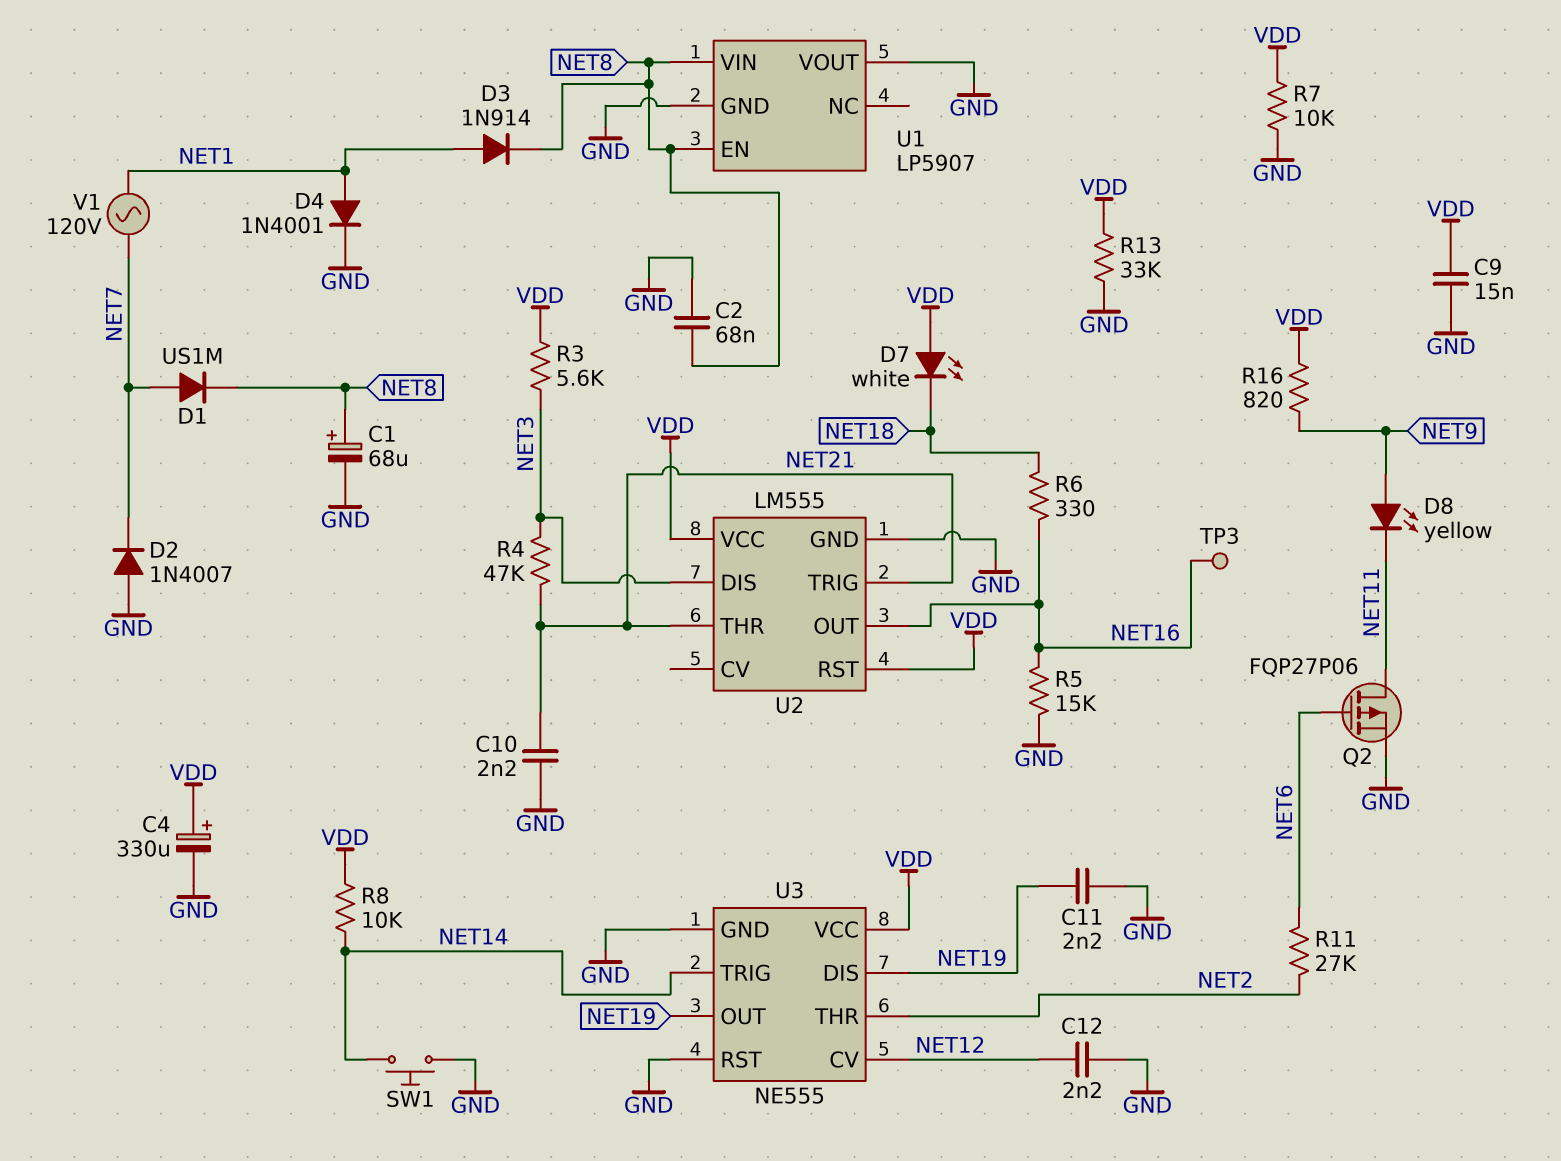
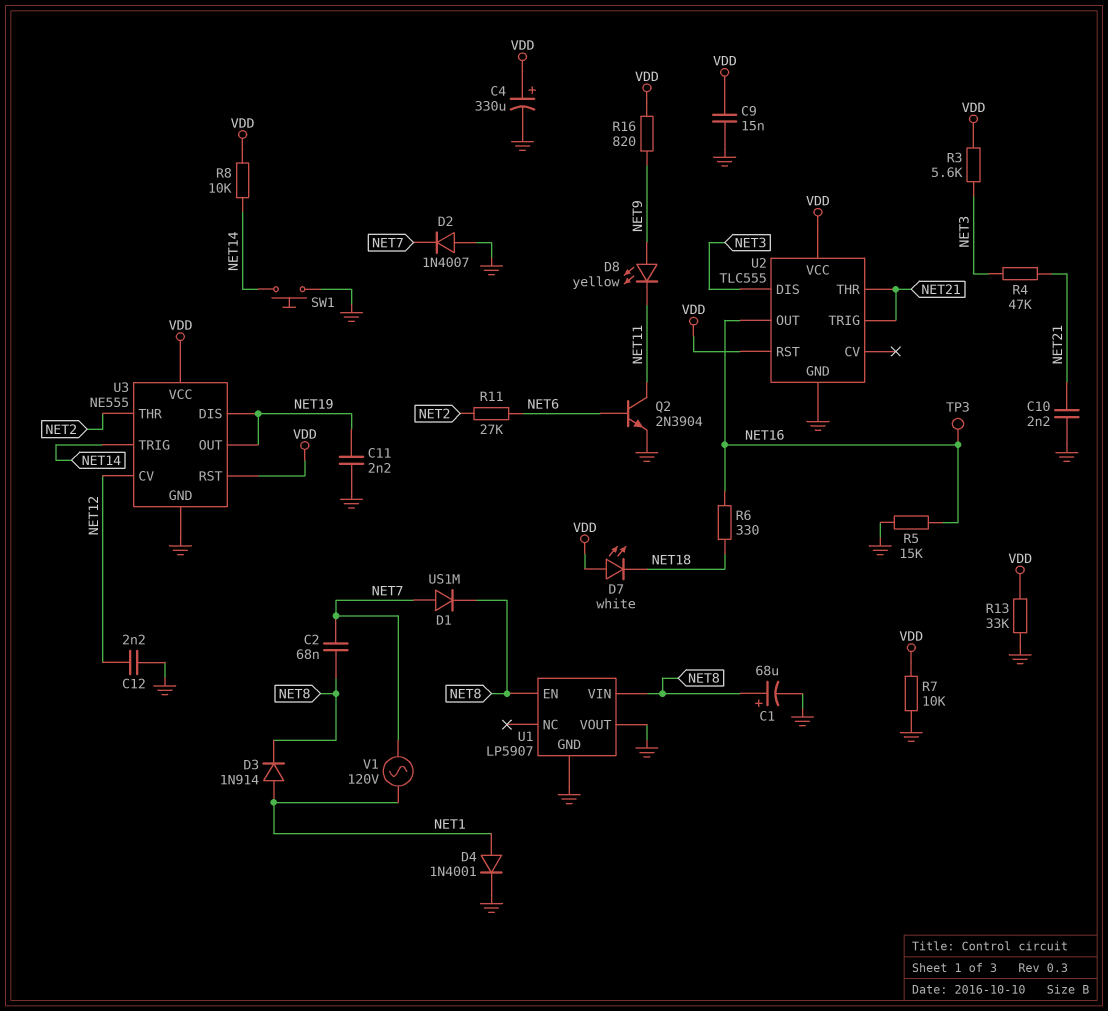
C2: 68nF (GND, NET8) -> 68nF (NET7, NET8)
Q2: PMOS FQP27P06 (G NET6, D NET11, S GND) -> NPN 2N3904 (B NET6, C NET11, E GND)
U2: LM555 -> TLC555
U3 pin RST: GND -> VDD

